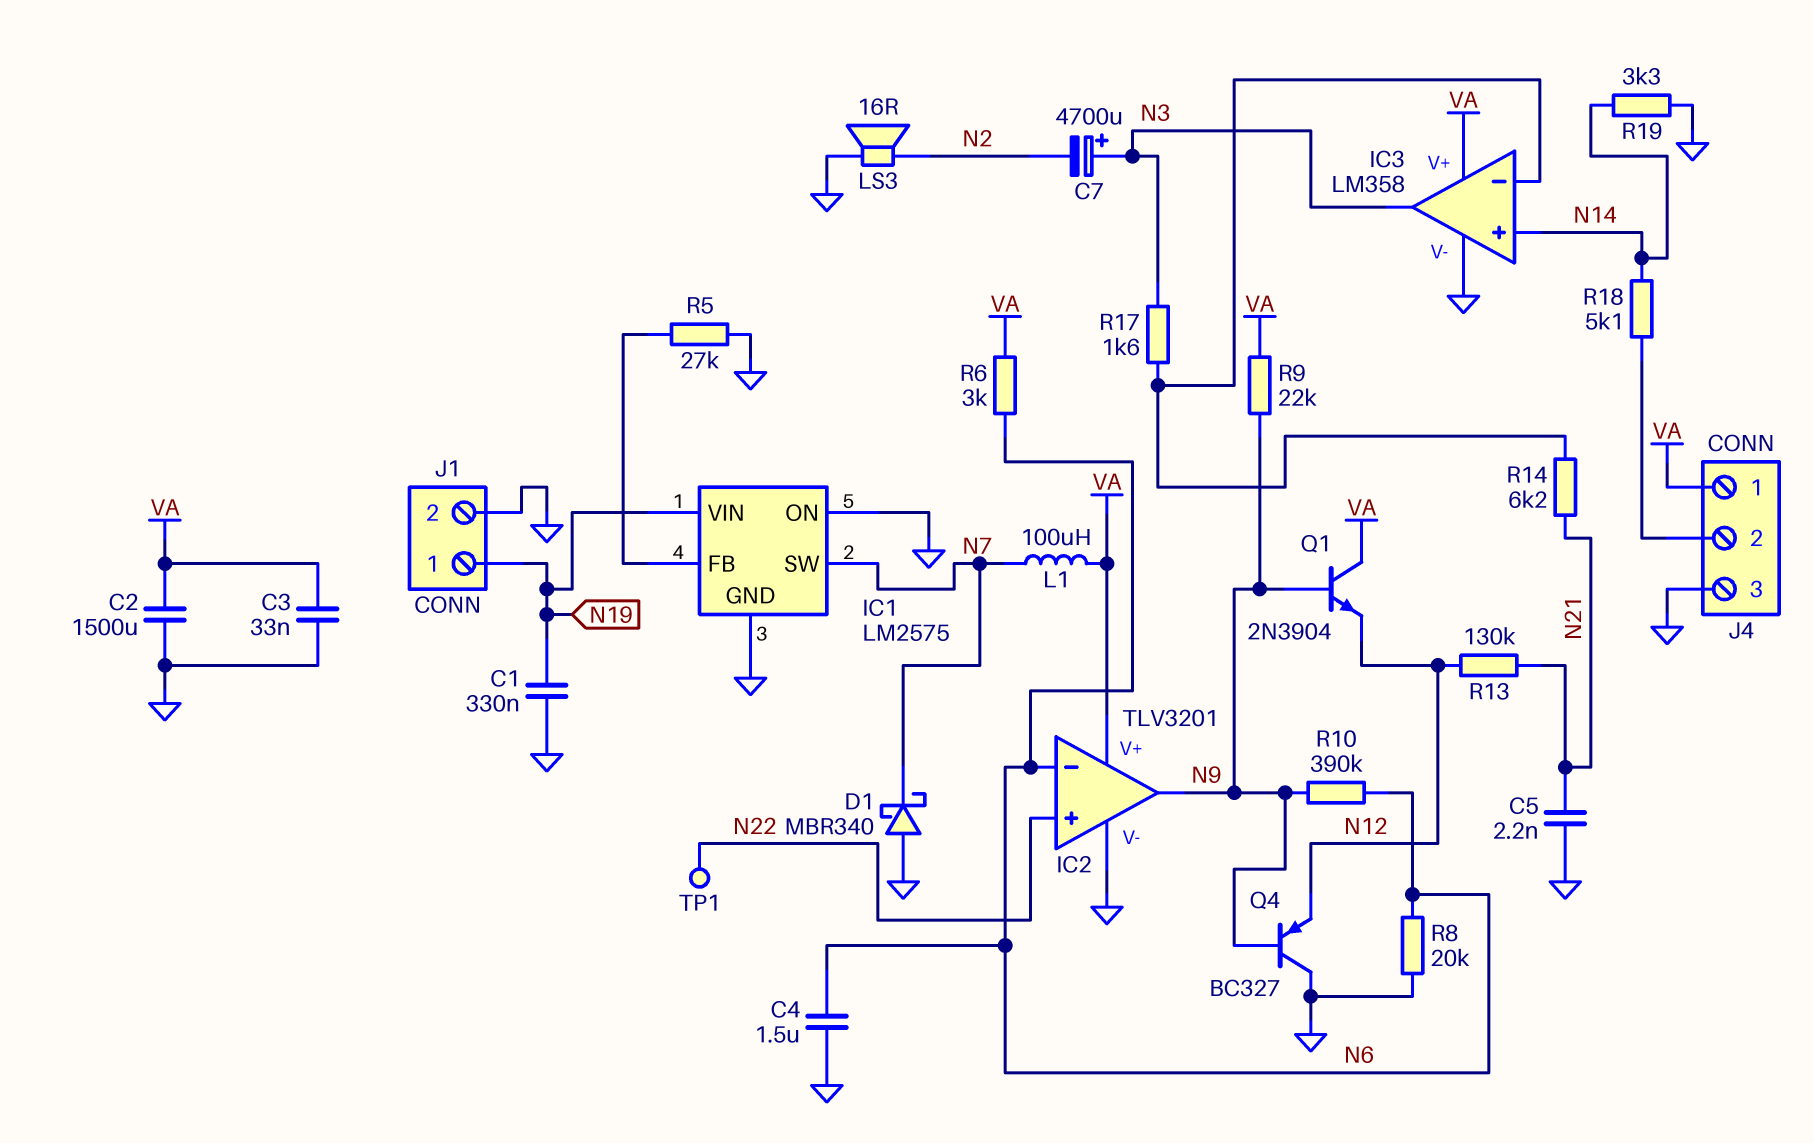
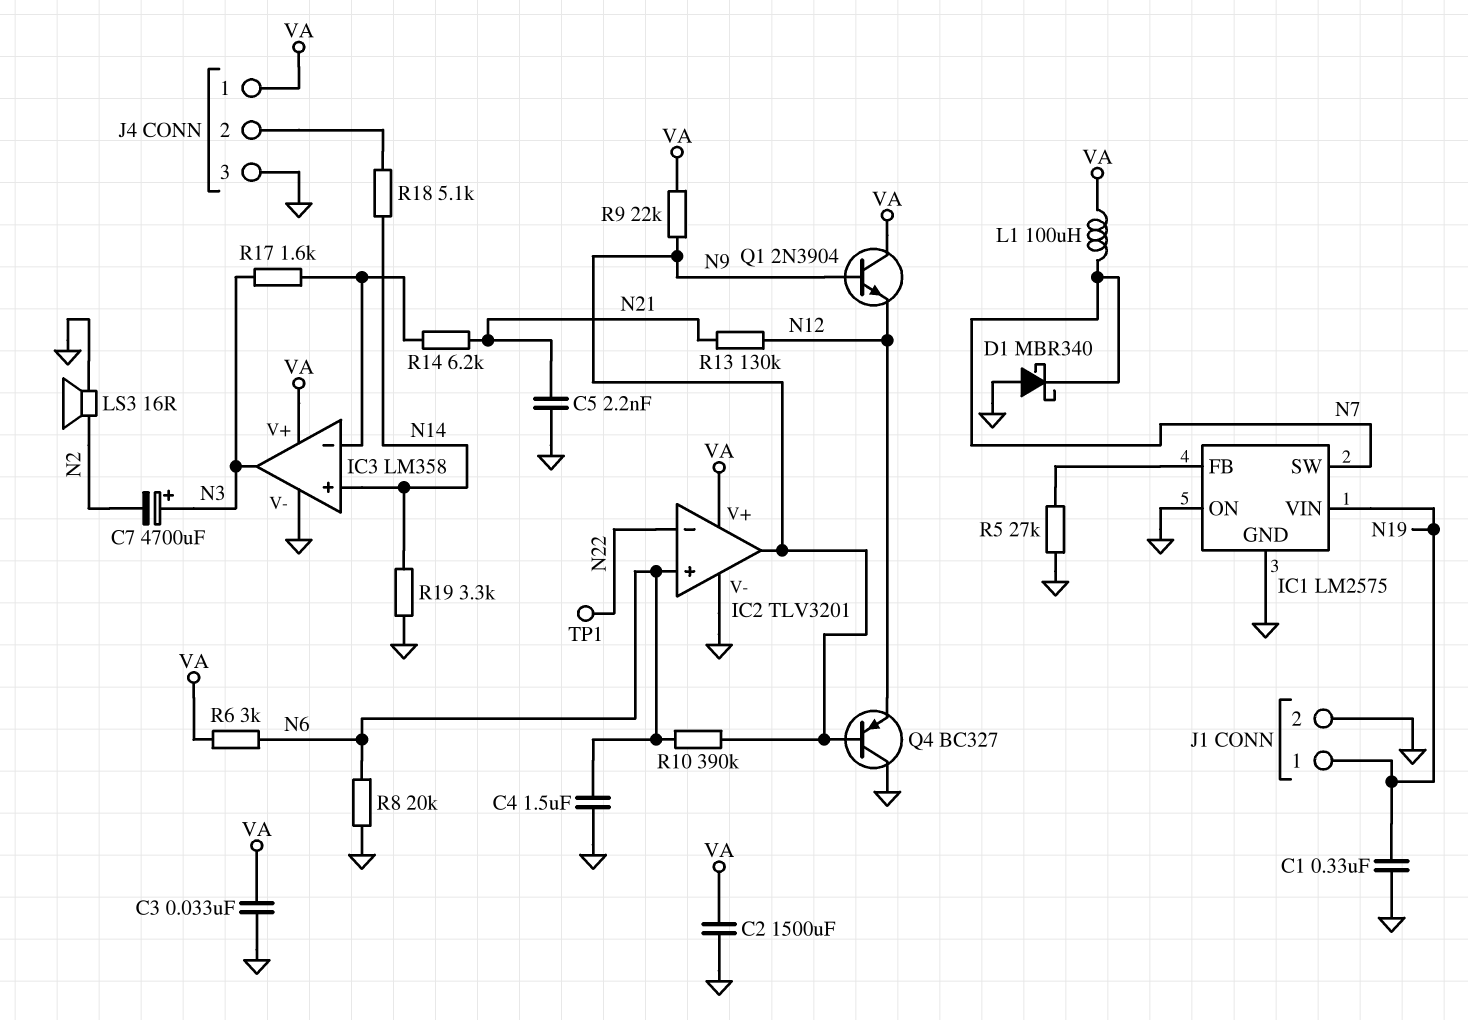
IC2 pin in+: N22 -> N6
IC2 pin in-: N6 -> N22

